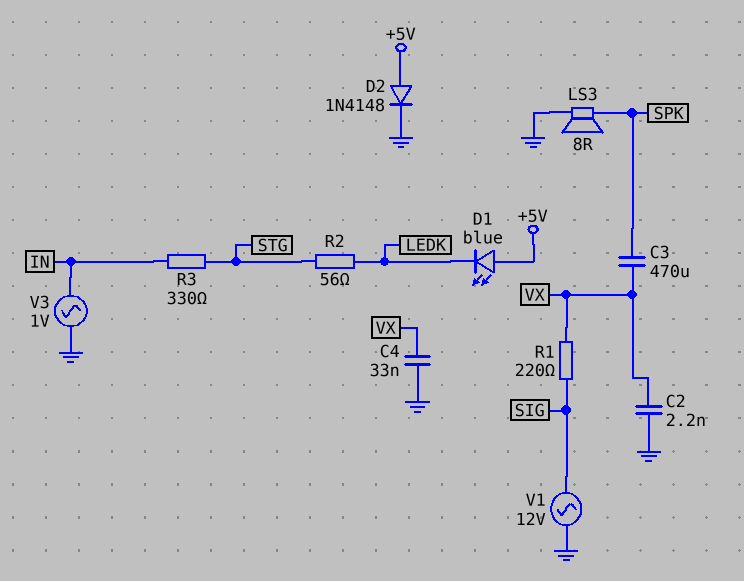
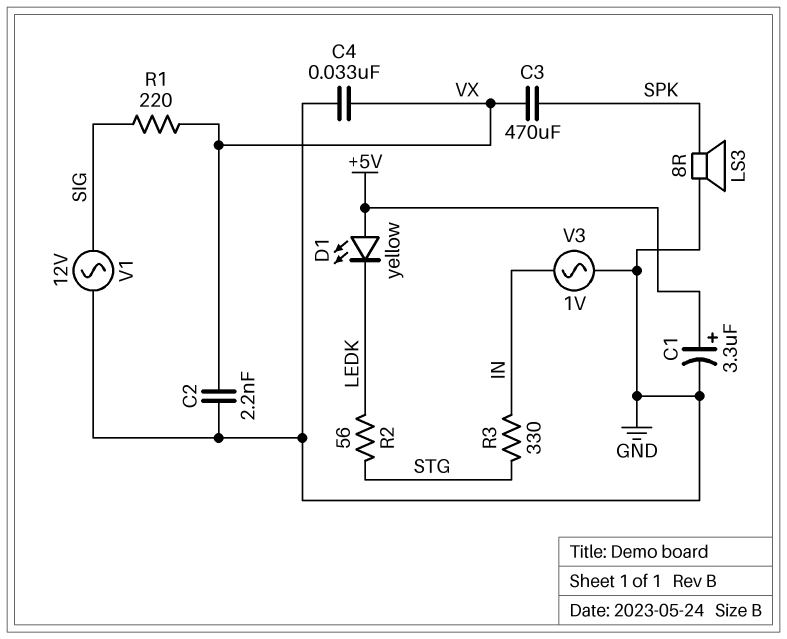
C1: none -> 3.3uF (plus +5V, minus GND)
D1: LED blue (A +5V, K LEDK) -> LED yellow (A +5V, K LEDK)
D2: diode 1N4148 (A +5V, K GND) -> none

